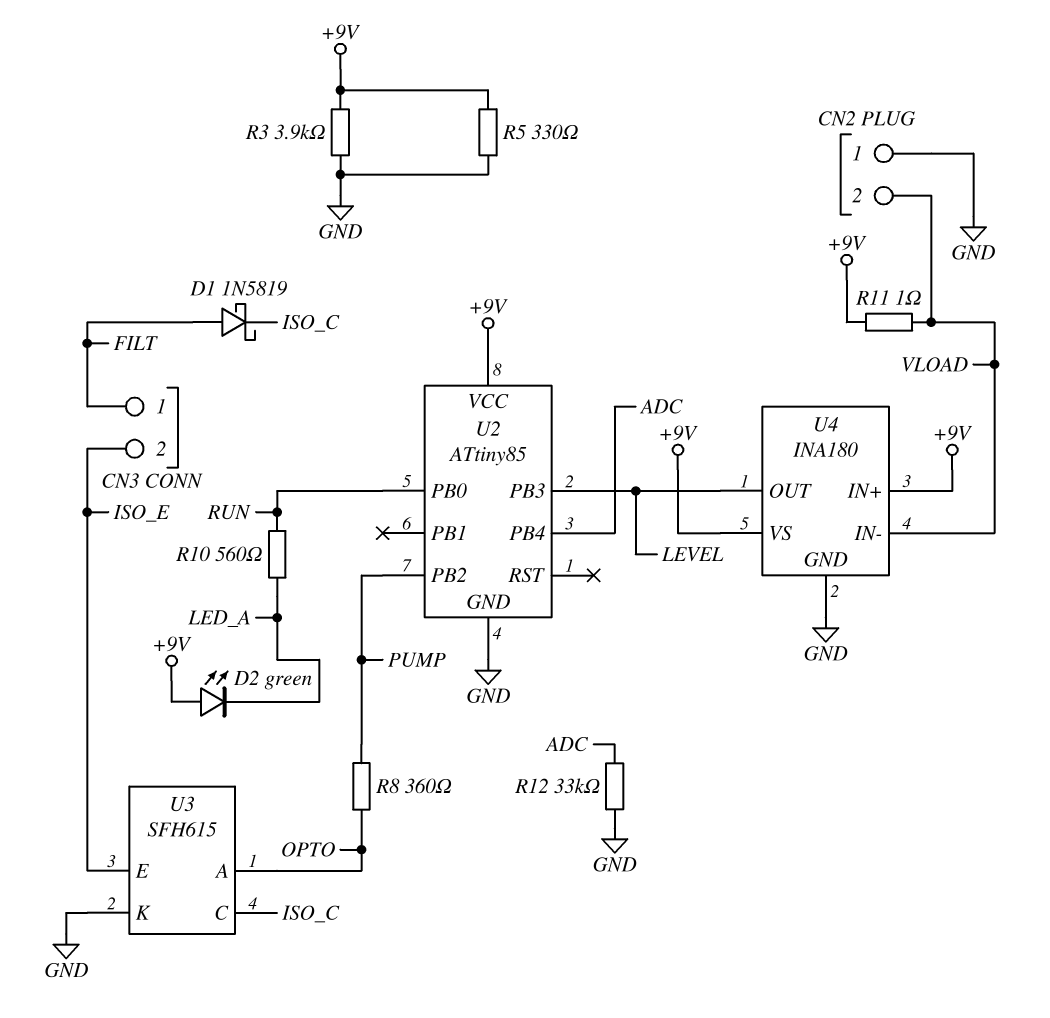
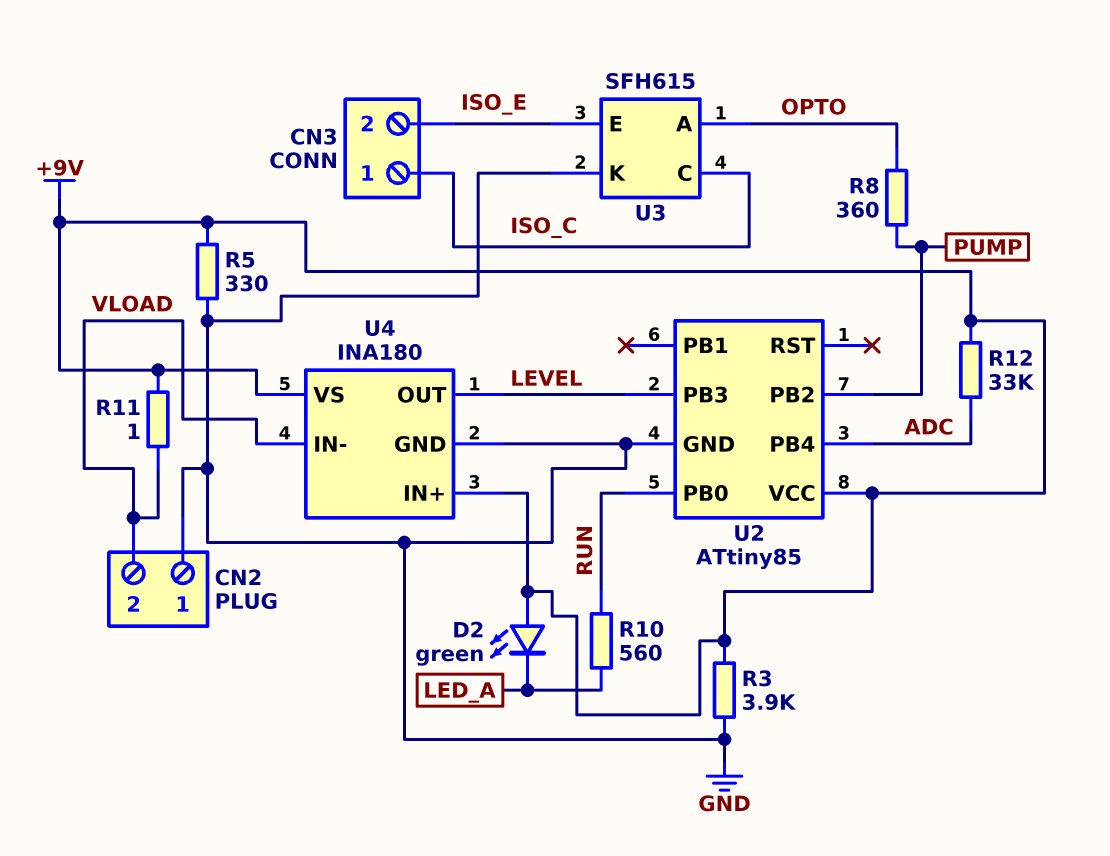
CN3 pin 1: FILT -> ISO_C
D1: schottky 1N5819 (A FILT, K ISO_C) -> none
R12: 33k (ADC, GND) -> 33k (+9V, ADC)

